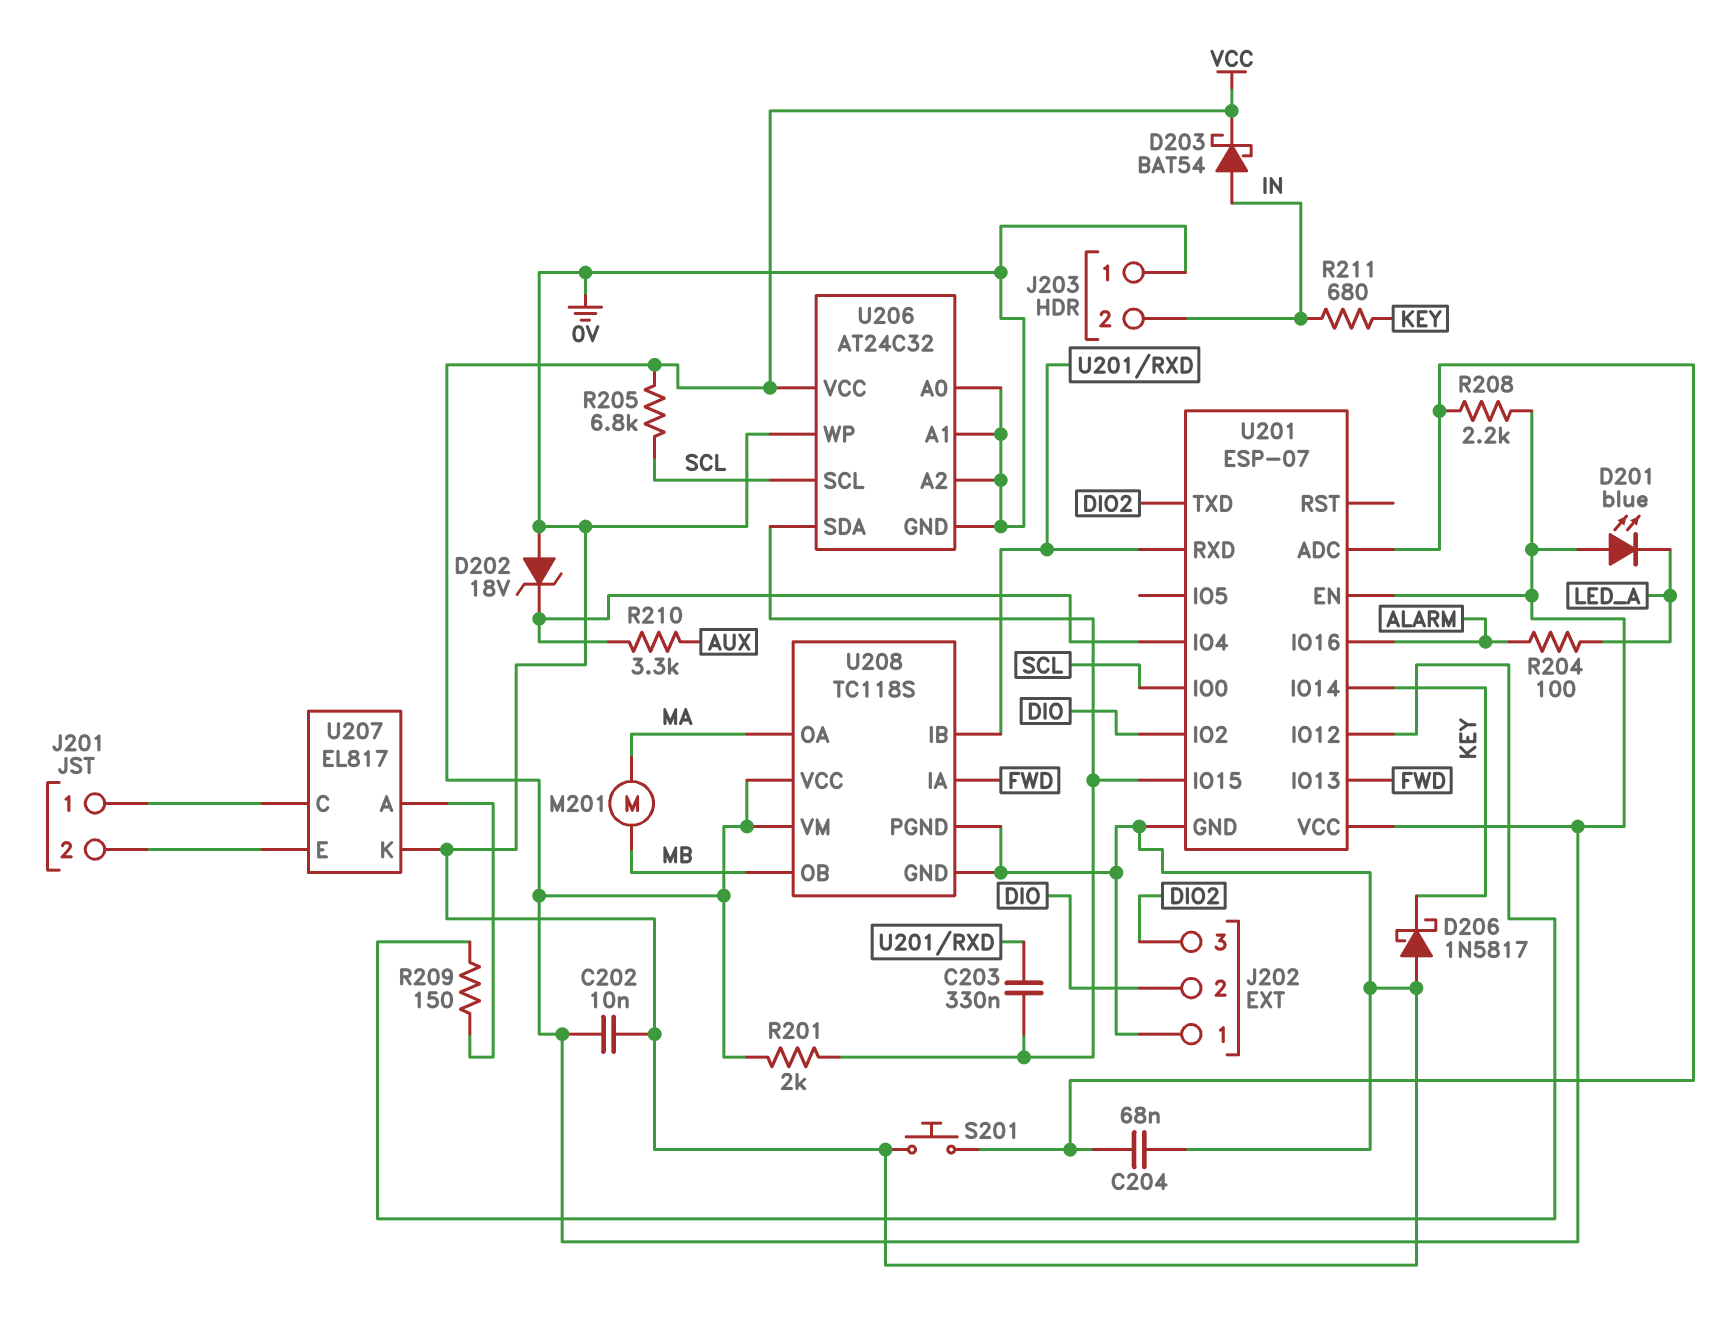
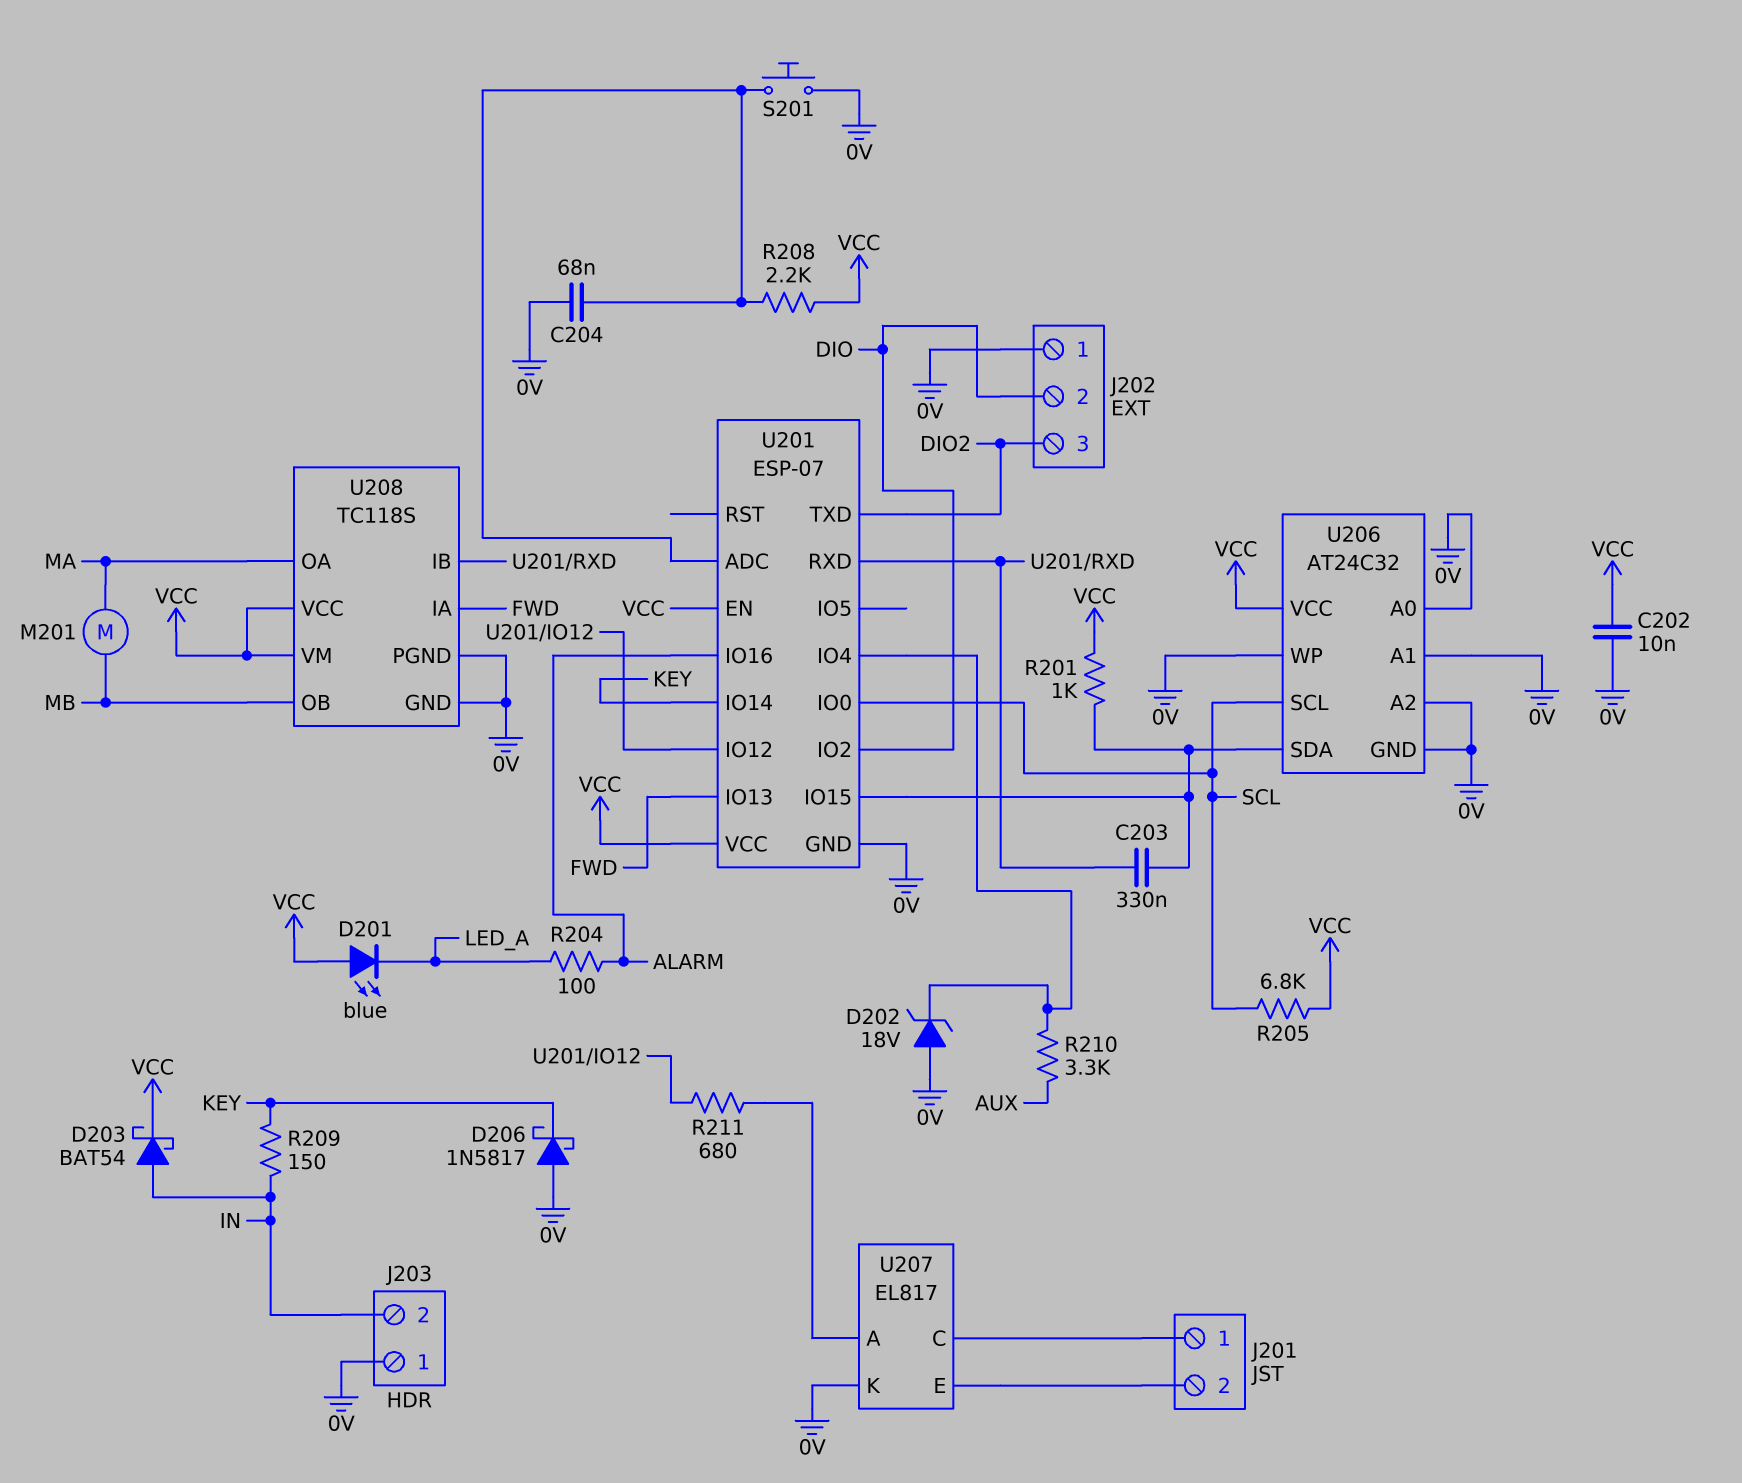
R201: 2k (U201/IO15, VCC) -> 1k (U201/IO15, VCC)
R209: 150 (U201/IO12, U207/A) -> 150 (IN, KEY)
R211: 680 (IN, KEY) -> 680 (U201/IO12, U207/A)

